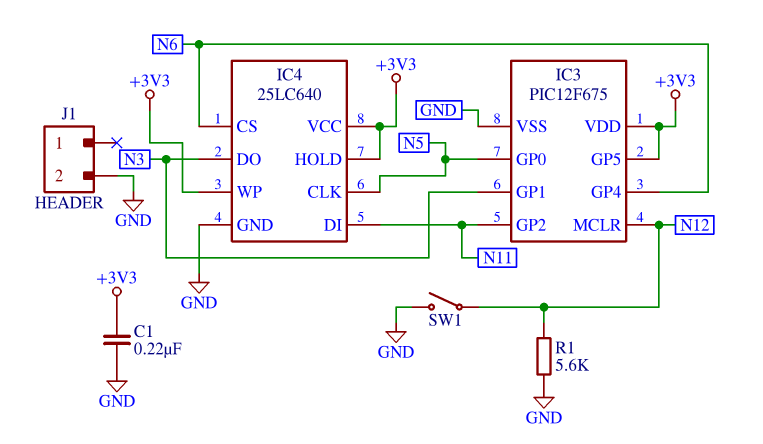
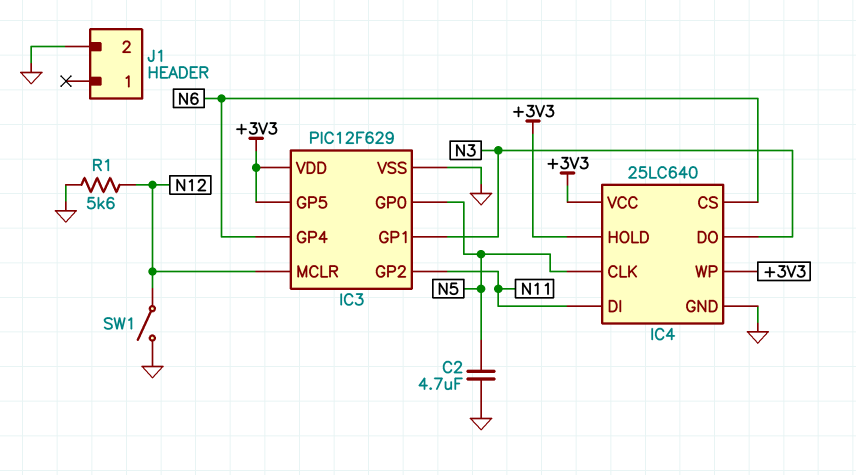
C1: 220nF (+3V3, GND) -> none
C2: none -> 4.7uF (GND, N5)
IC3: PIC12F675 -> PIC12F629

